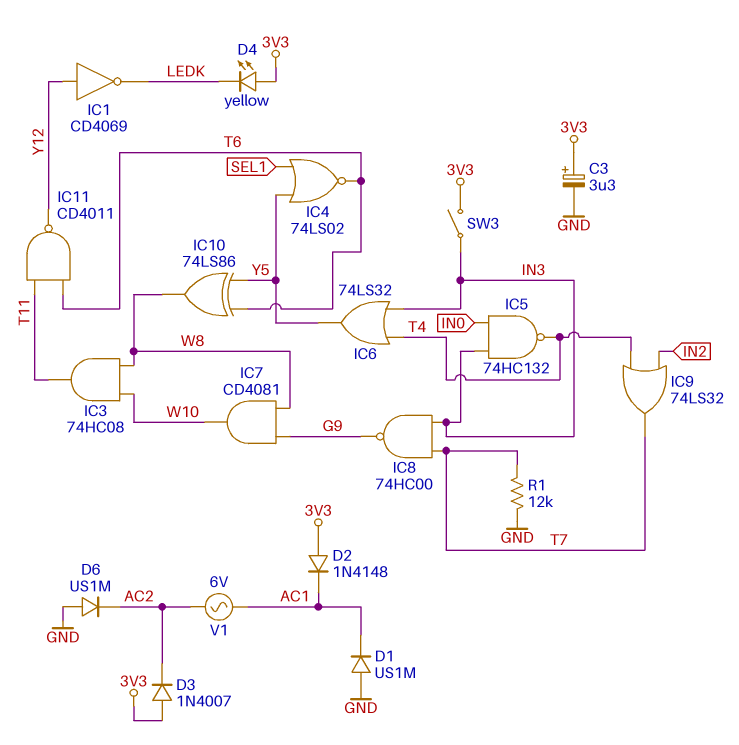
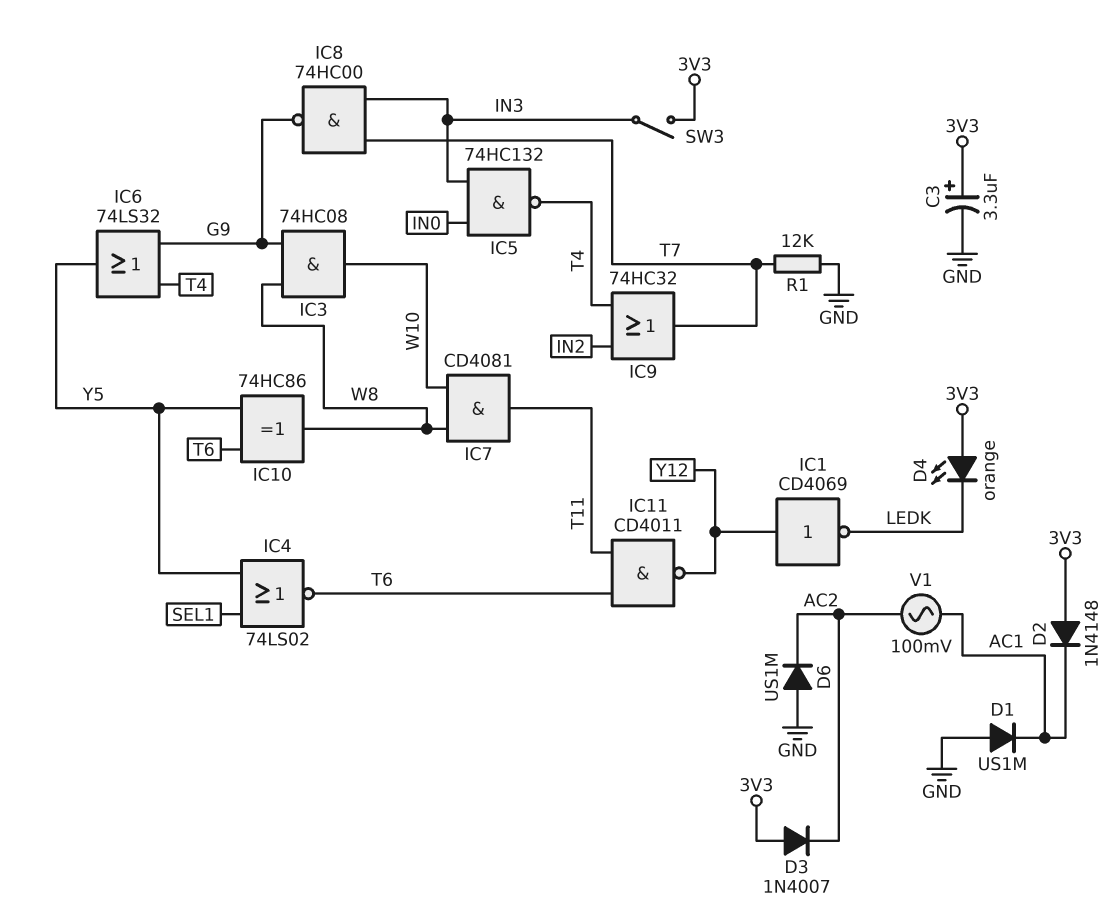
D4: LED yellow (A 3V3, K LEDK) -> LED orange (A 3V3, K LEDK)
IC3: AND 74HC08 (in W8, in W10, out T11) -> AND 74HC08 (in G9, in W8, out W10)
IC6: OR 74LS32 (in IN3, in T4, out Y5) -> OR 74LS32 (in G9, in T4, out Y5)
IC7: AND CD4081 (in G9, in W8, out W10) -> AND CD4081 (in W8, in W10, out T11)
IC9: OR 74LS32 (in IN2, in T4, out T7) -> OR 74HC32 (in IN2, in T4, out T7)
IC10: XOR 74LS86 (in T6, in Y5, out W8) -> XOR 74HC86 (in T6, in Y5, out W8)
V1: AC 6V (AC1, AC2) -> AC 100mV (AC1, AC2)

